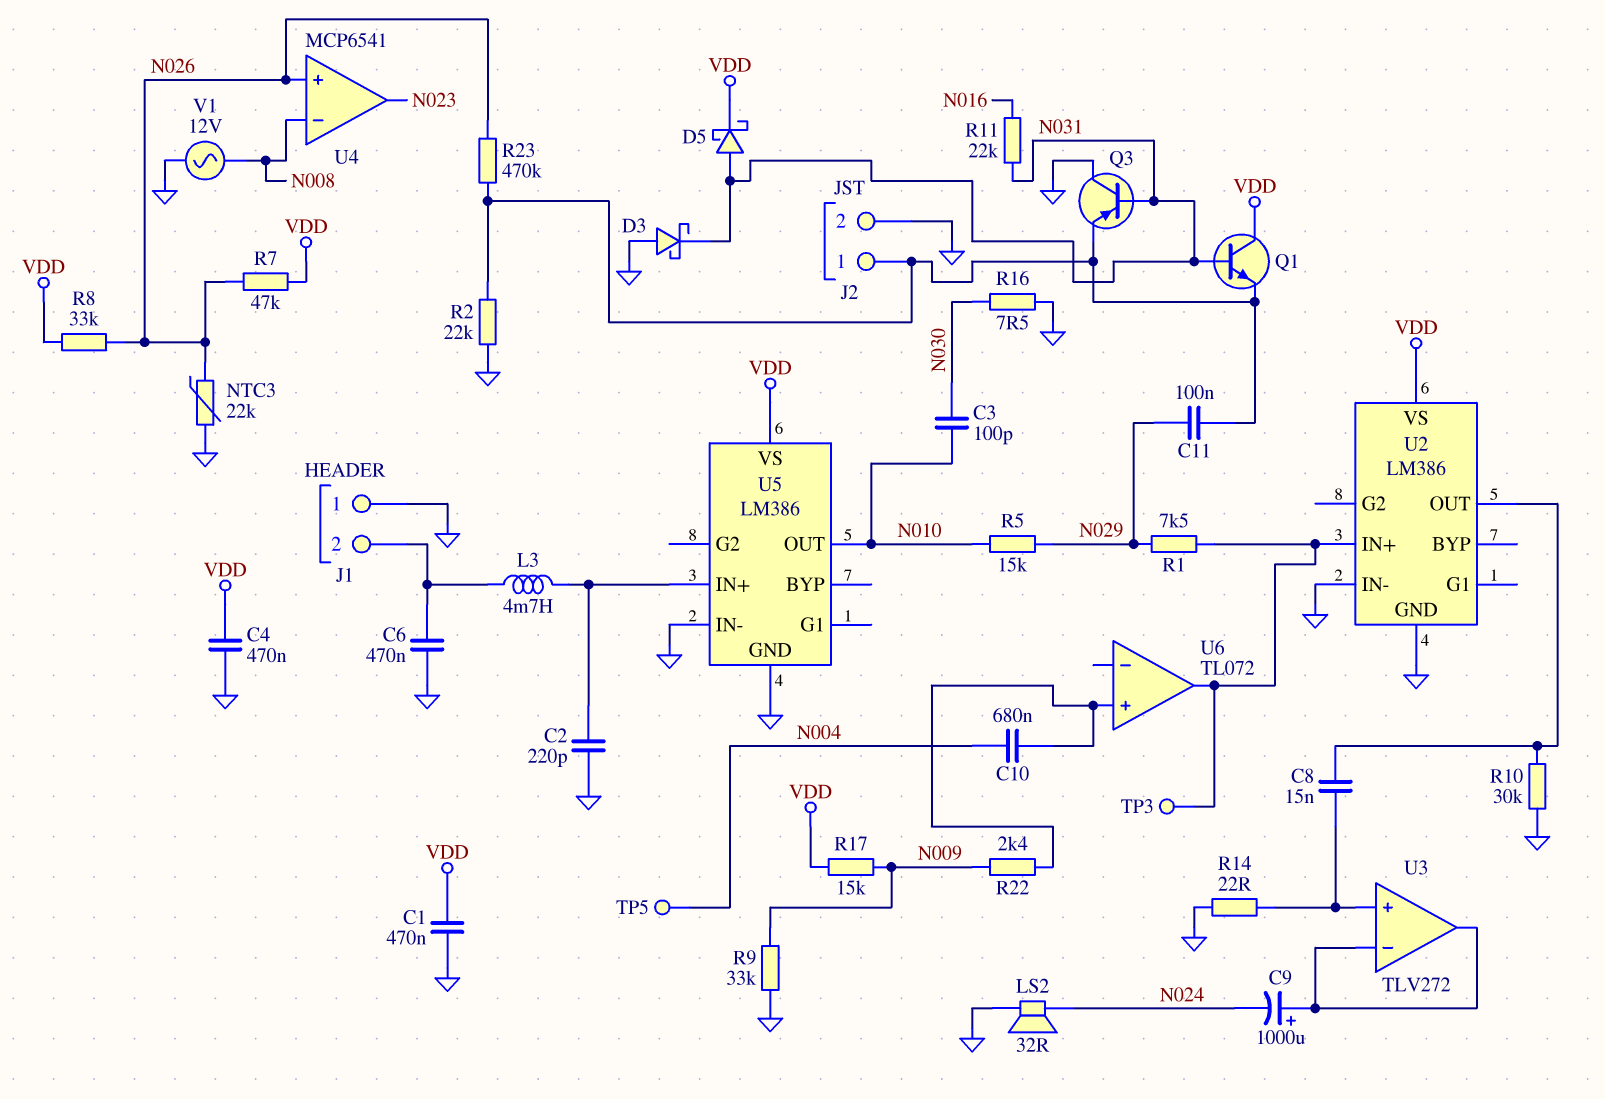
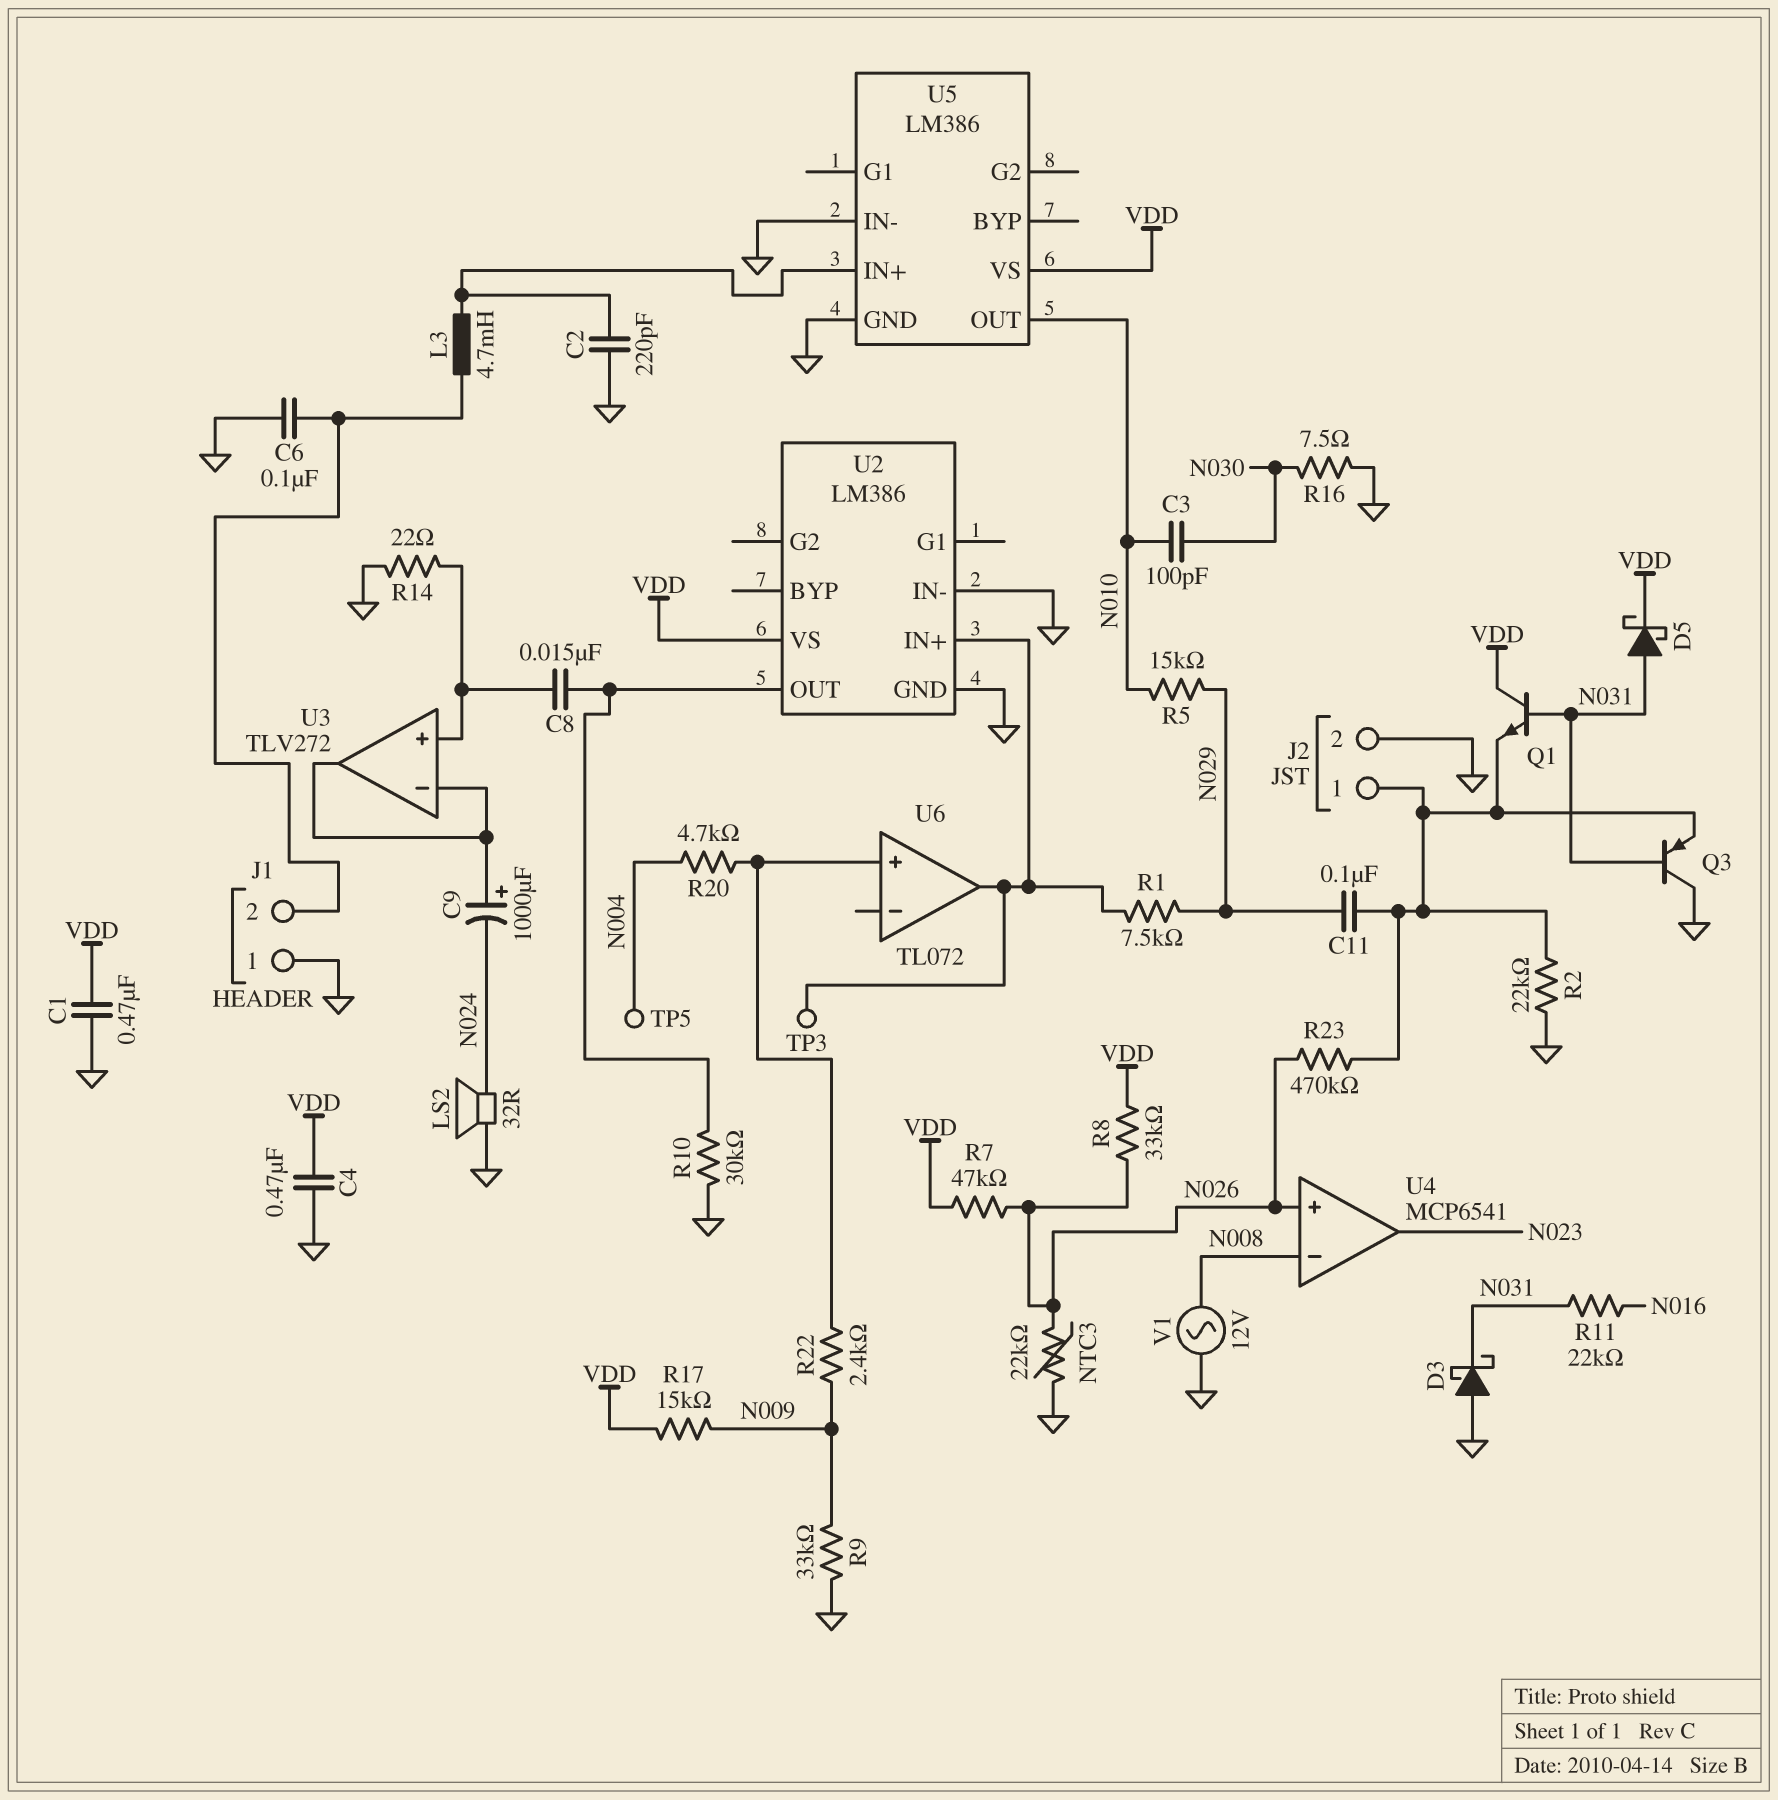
C6: 470nF (GND, J1/2) -> 100nF (GND, J1/2)
C10: 680nF (N004, U6/in+) -> none
R20: none -> 4.7k (N004, U6/in+)

